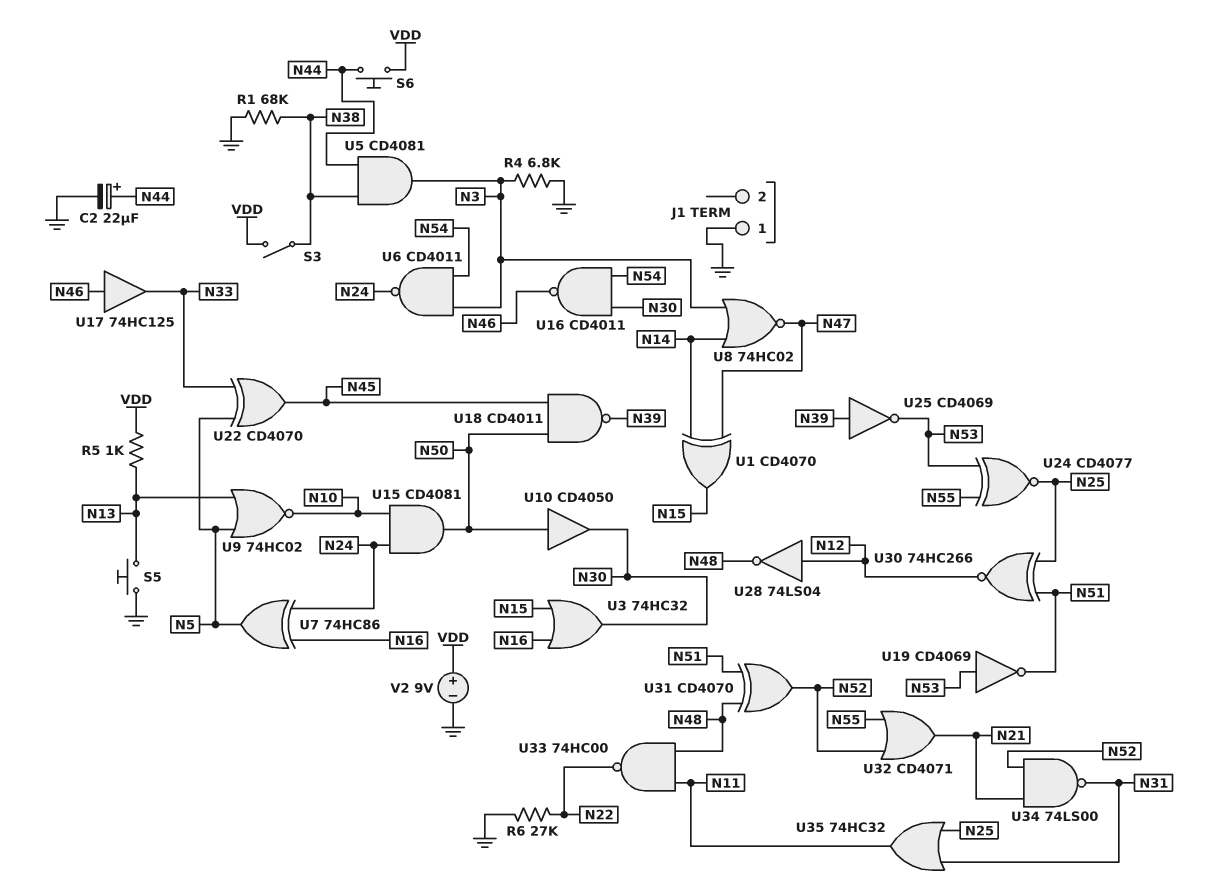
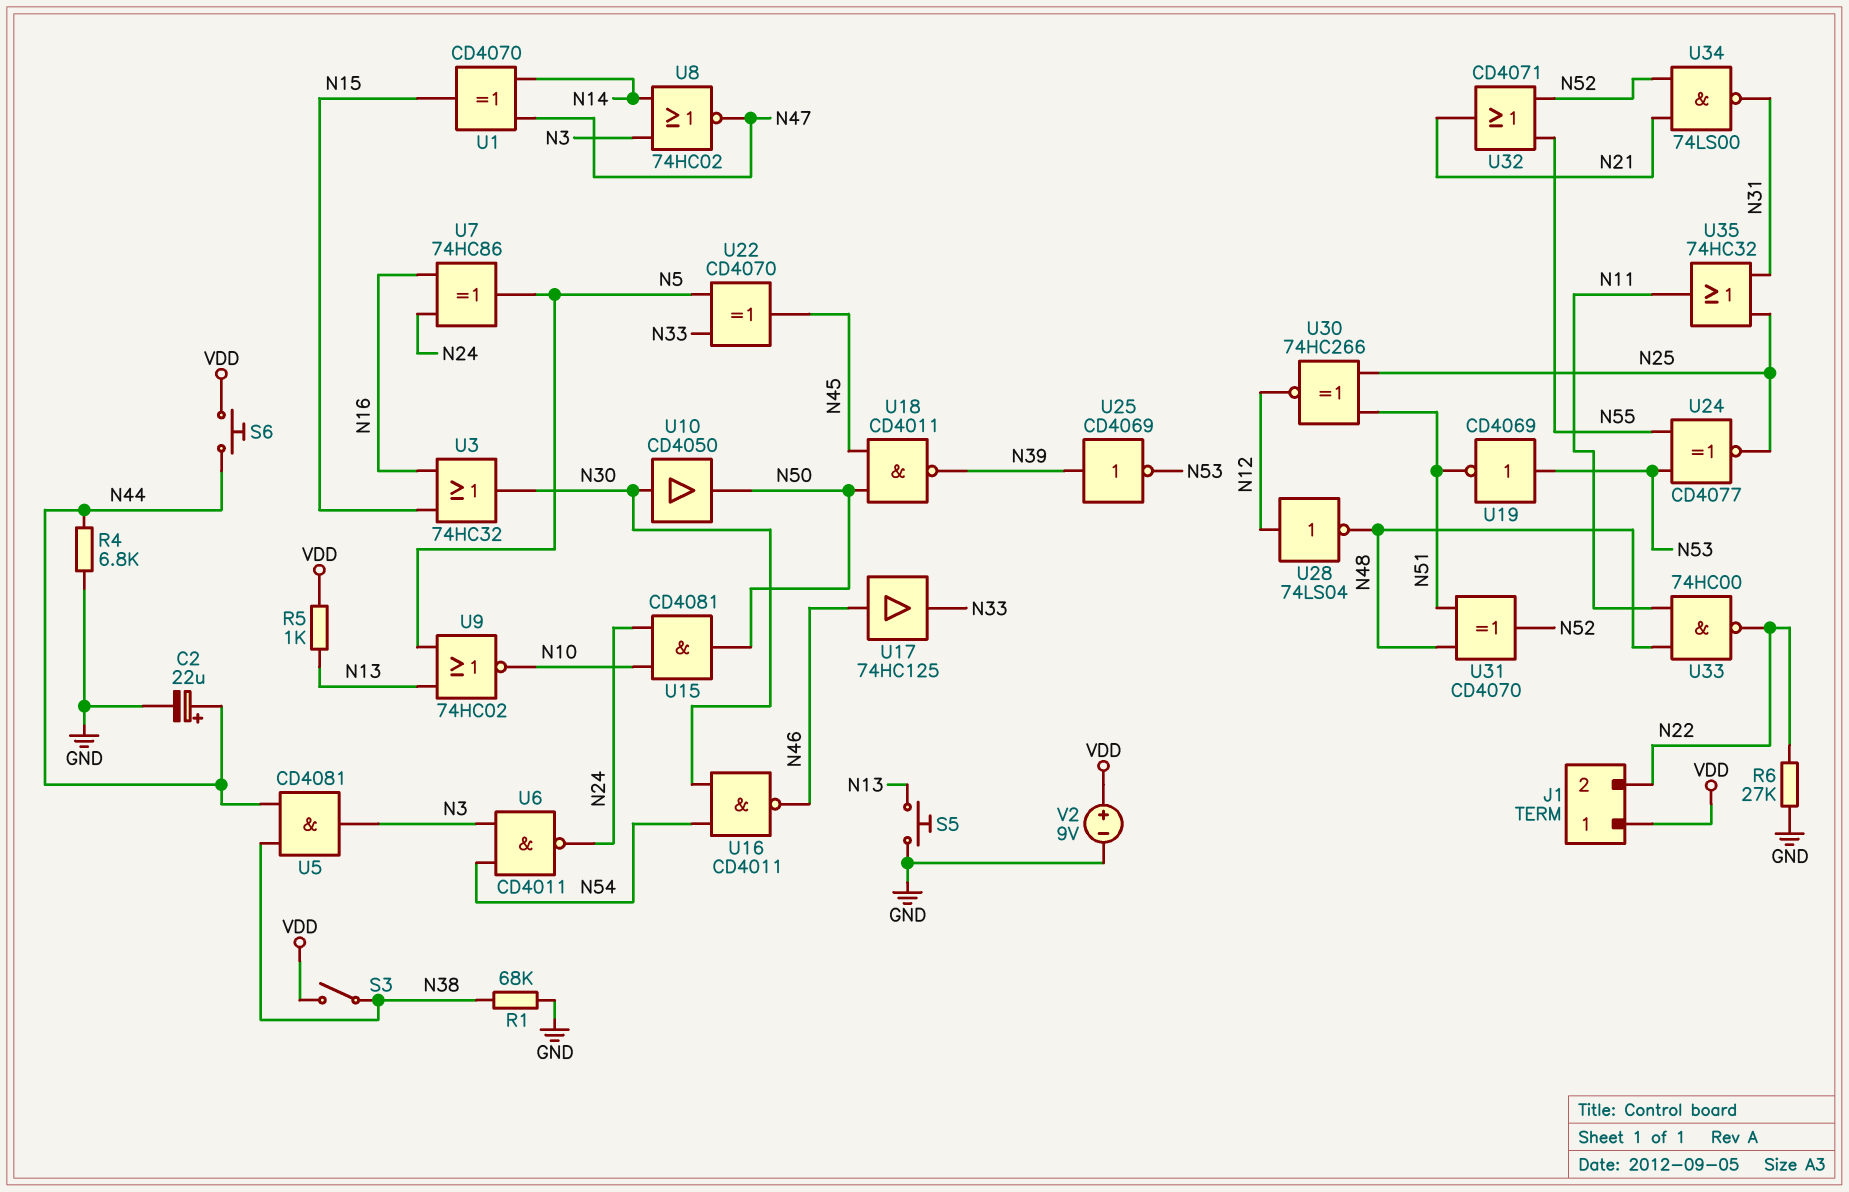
J1 pin 1: GND -> VDD
J1 pin 2: none -> N22
R4: 6.8k (GND, N3) -> 6.8k (GND, N44)
U10: buffer CD4050 (in N50, out N30) -> buffer CD4050 (in N30, out N50)

